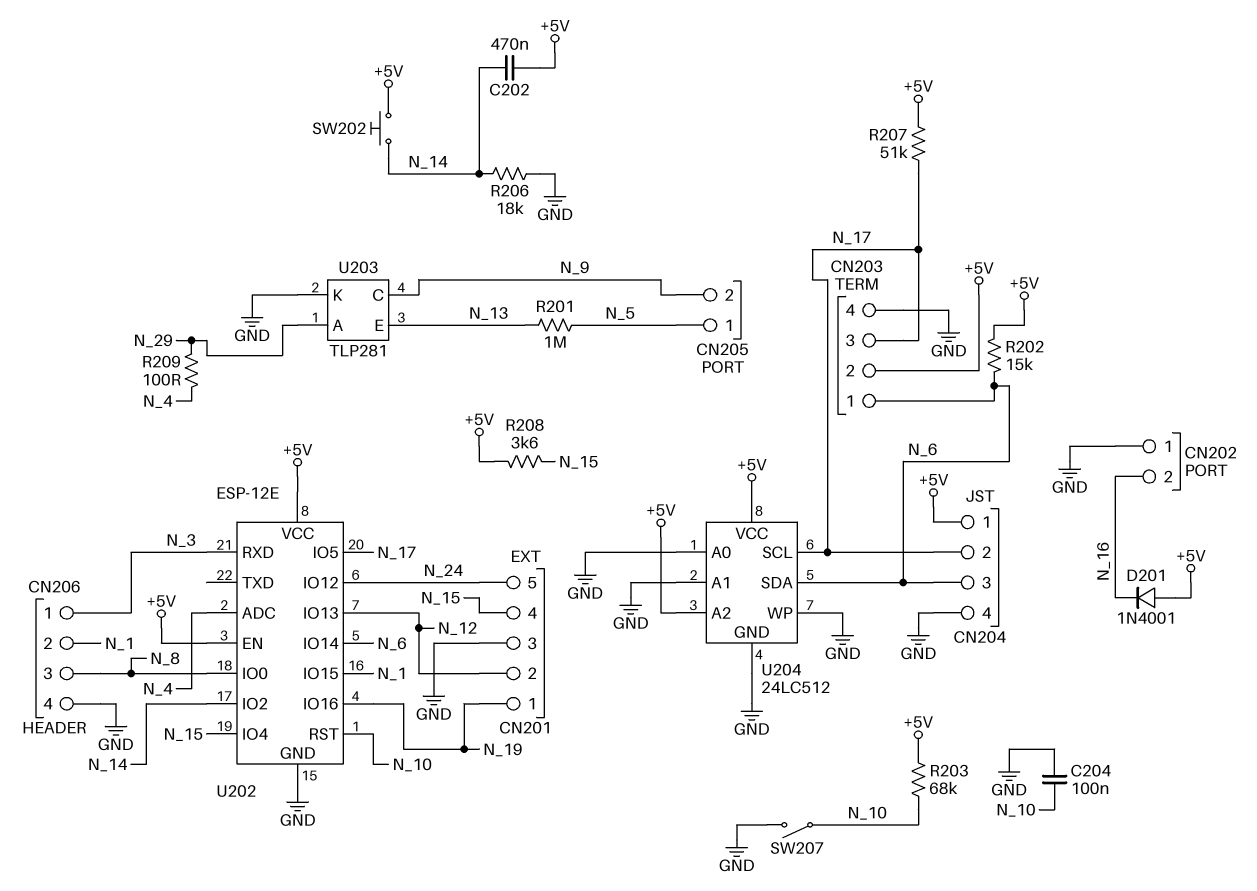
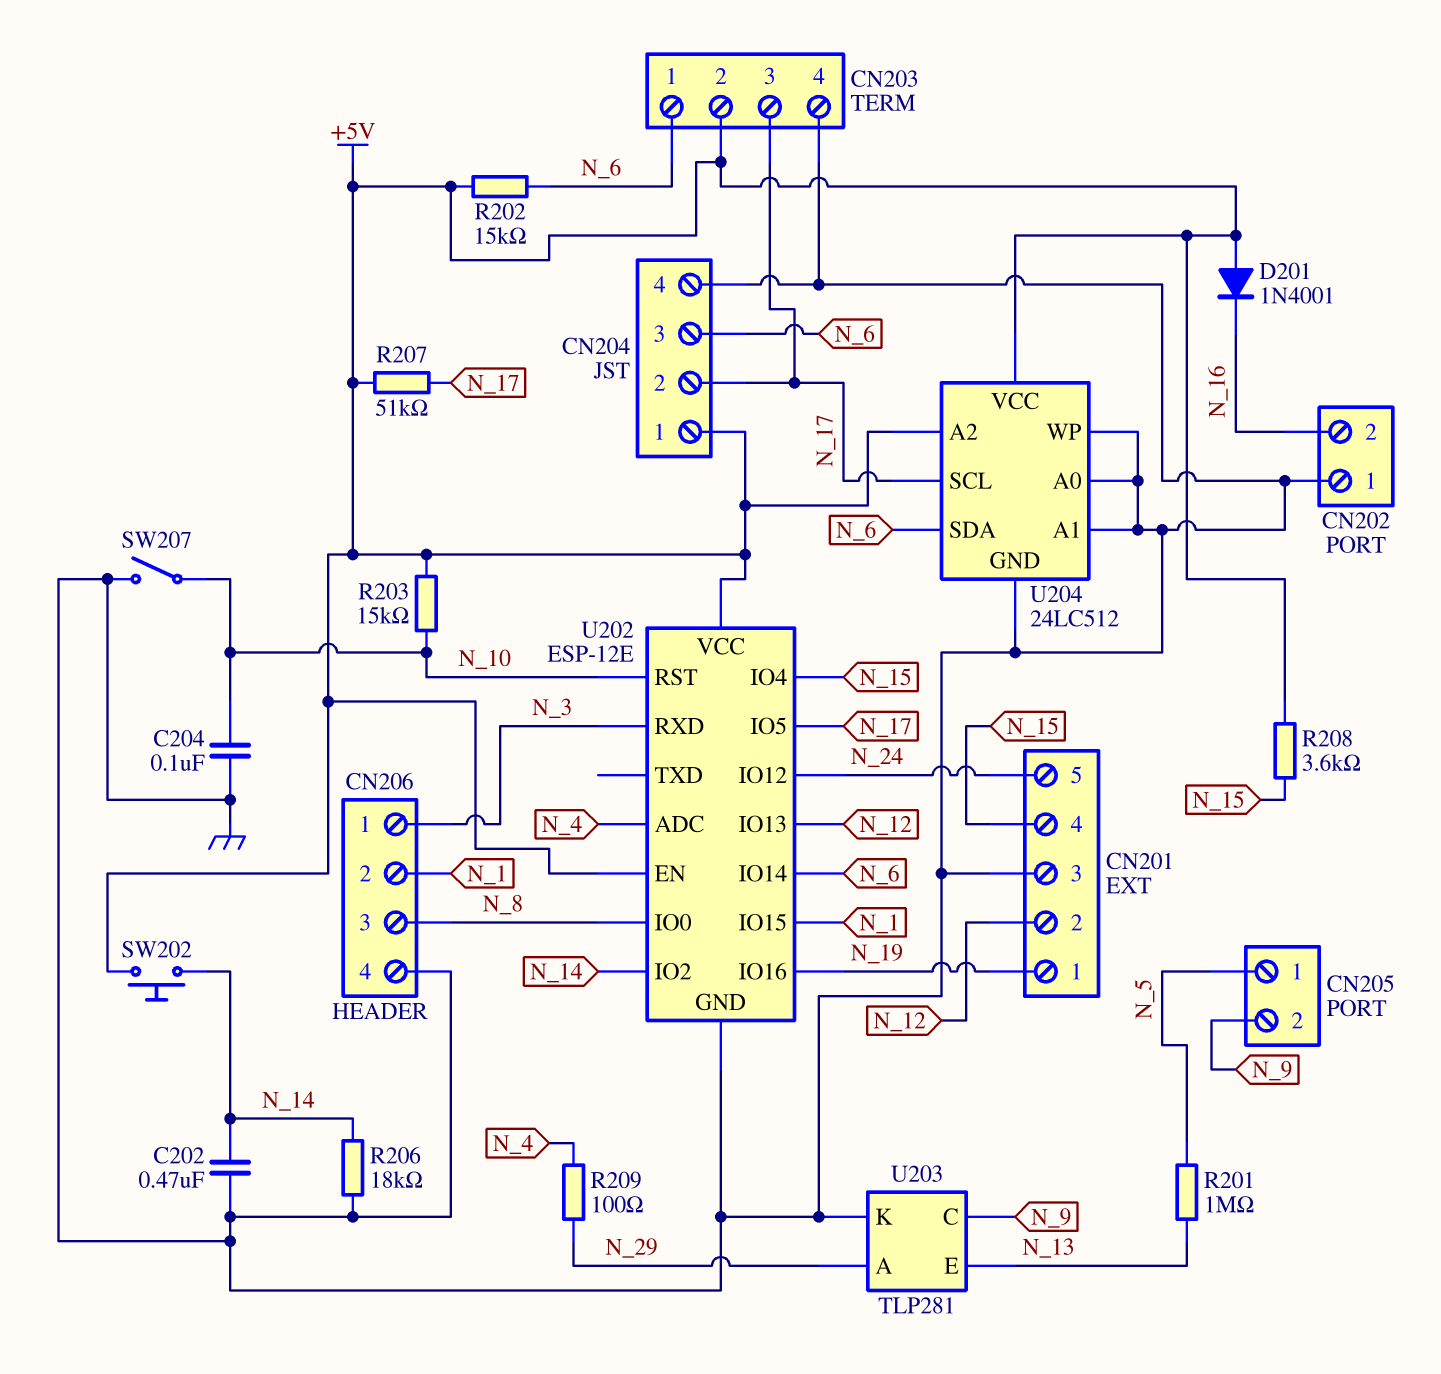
C202: 470nF (+5V, N_14) -> 470nF (GND, N_14)
R203: 68k (+5V, N_10) -> 15k (+5V, N_10)

